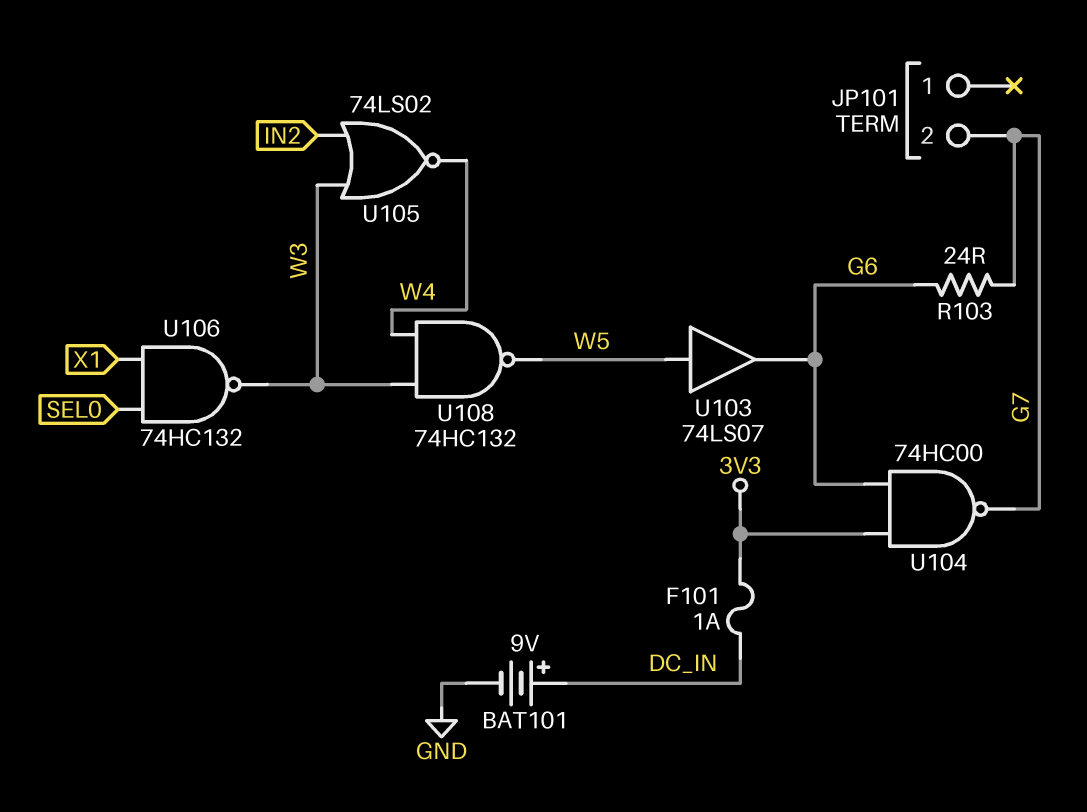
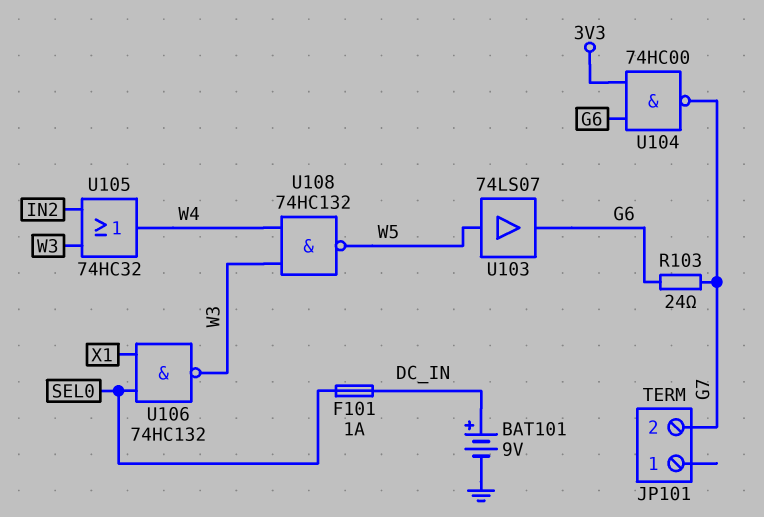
F101: 1A (3V3, DC_IN) -> 1A (DC_IN, SEL0)
U105: NOR 74LS02 (in IN2, in W3, out W4) -> OR 74HC32 (in IN2, in W3, out W4)

